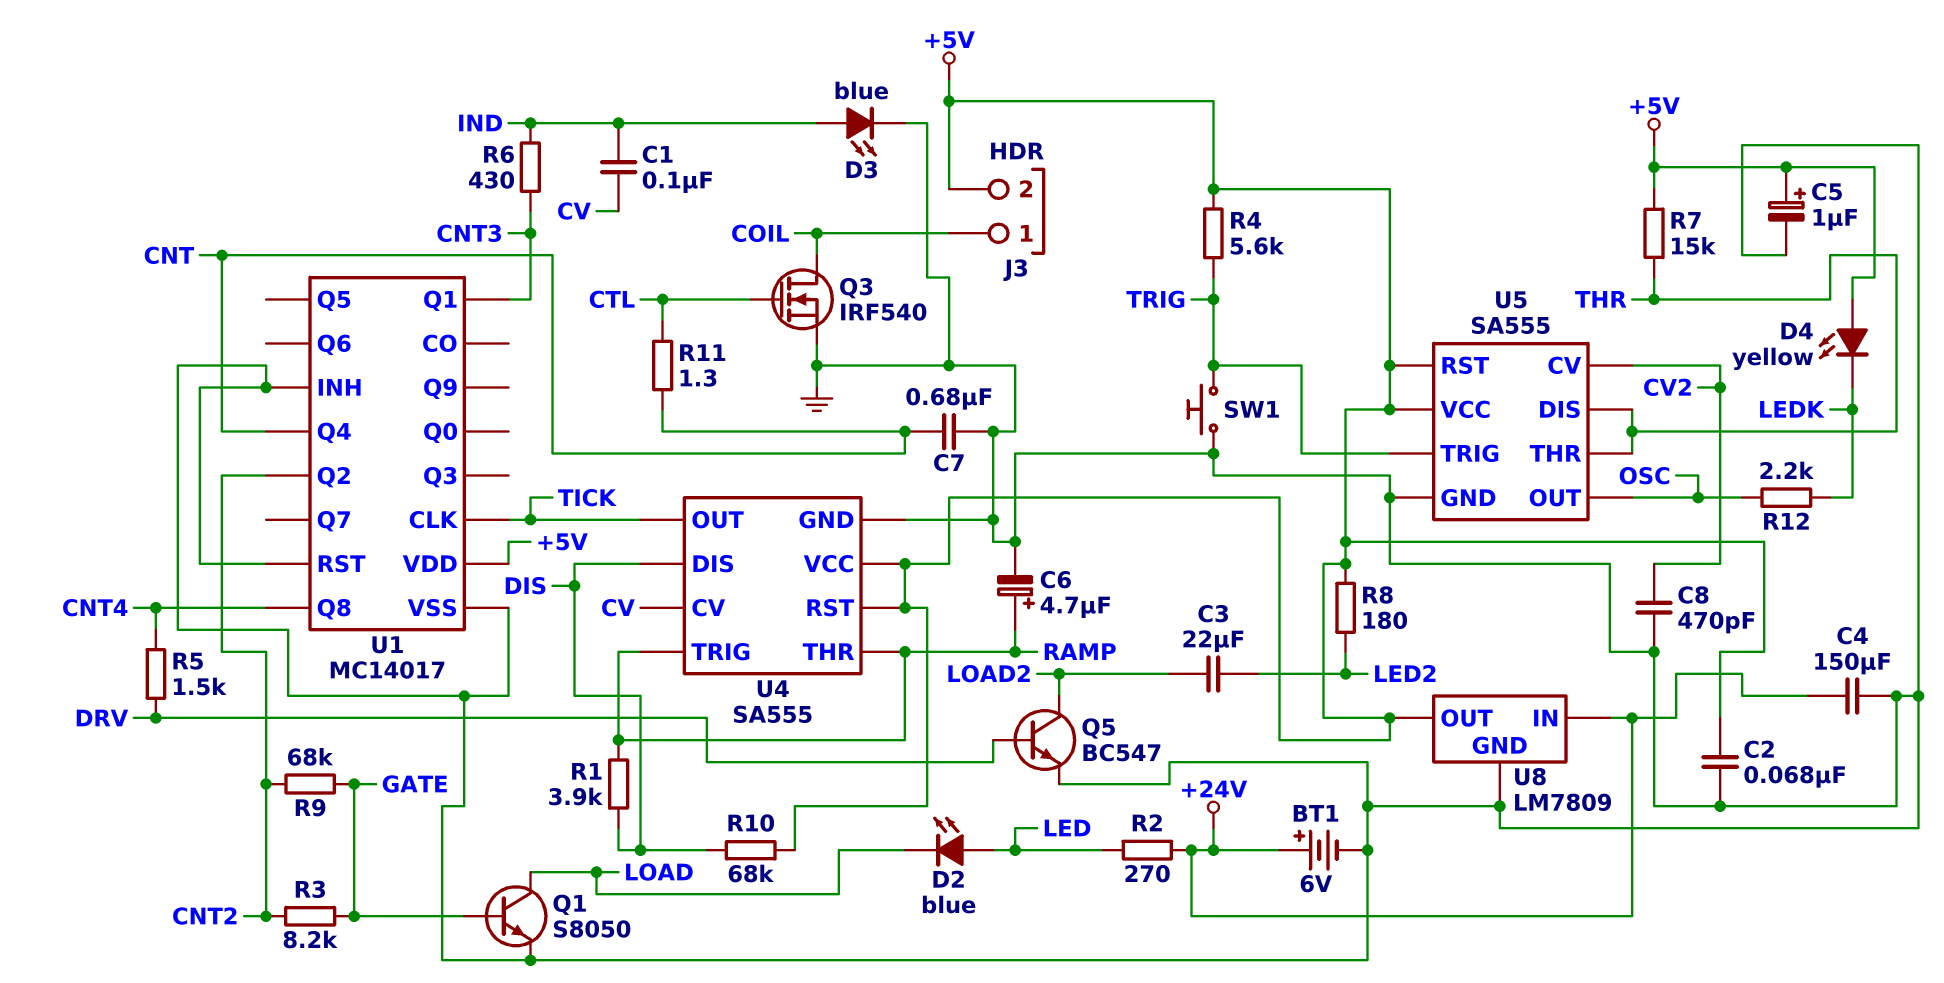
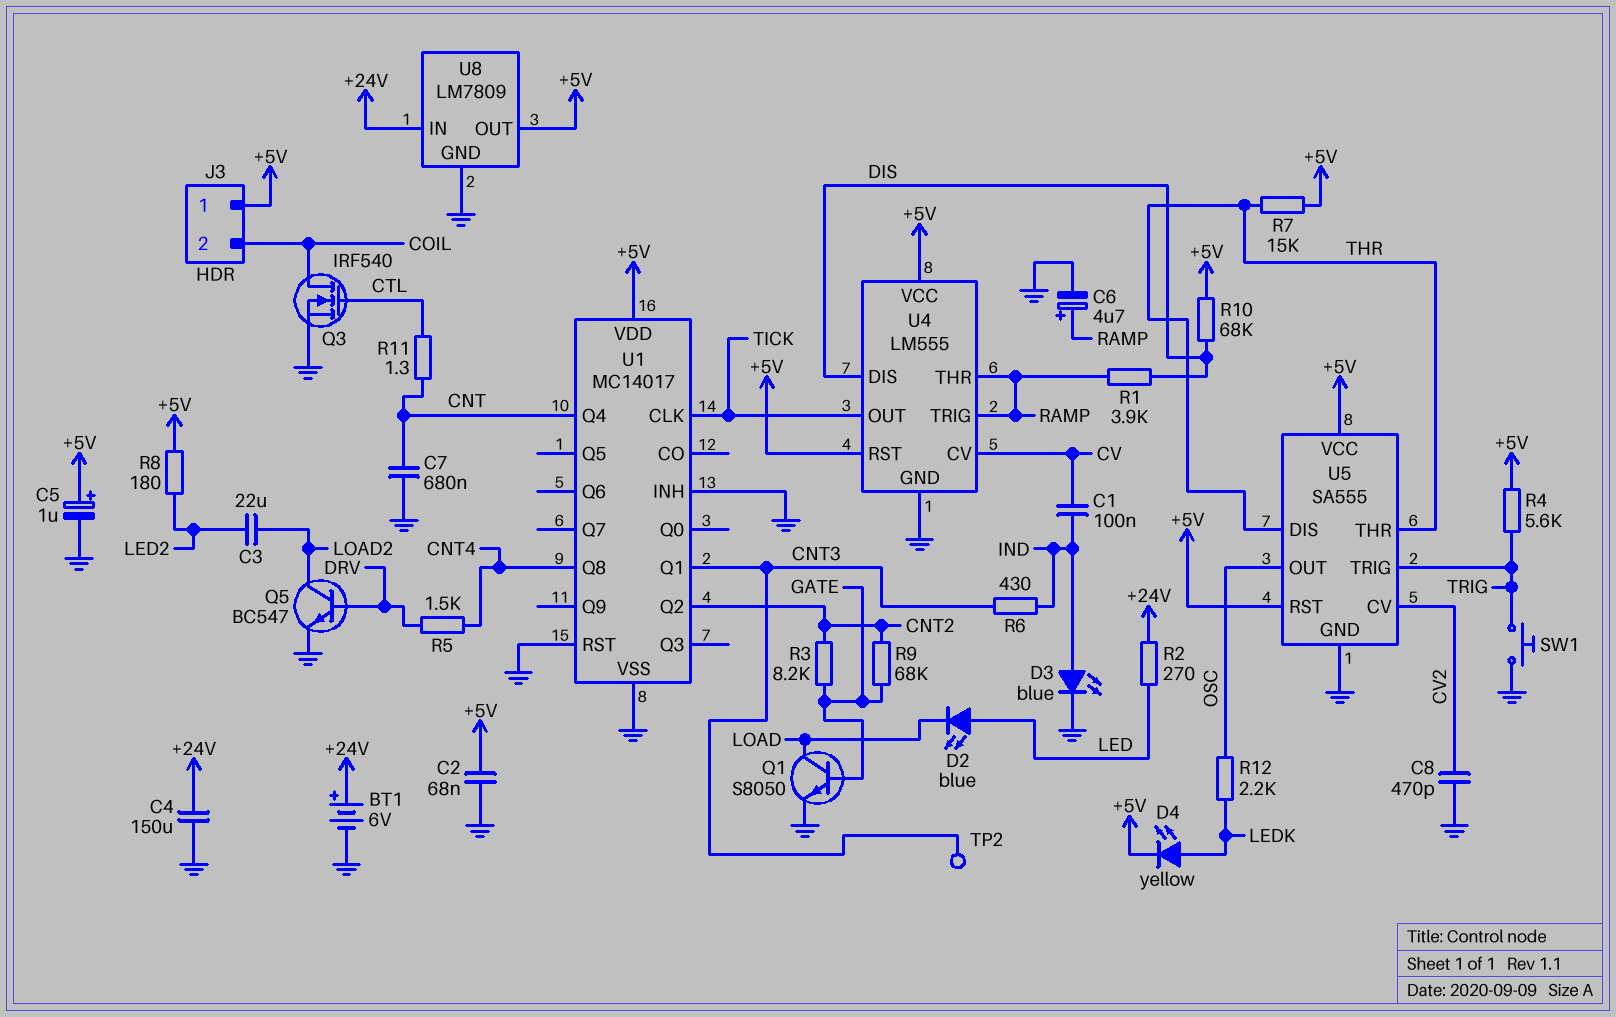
D4: LED yellow (A +5V, K LEDK) -> LED yellow (A LEDK, K +5V)
J3 pin 1: COIL -> +5V
J3 pin 2: +5V -> COIL
TP2: none -> test point (CNT3)
U4: SA555 -> LM555

